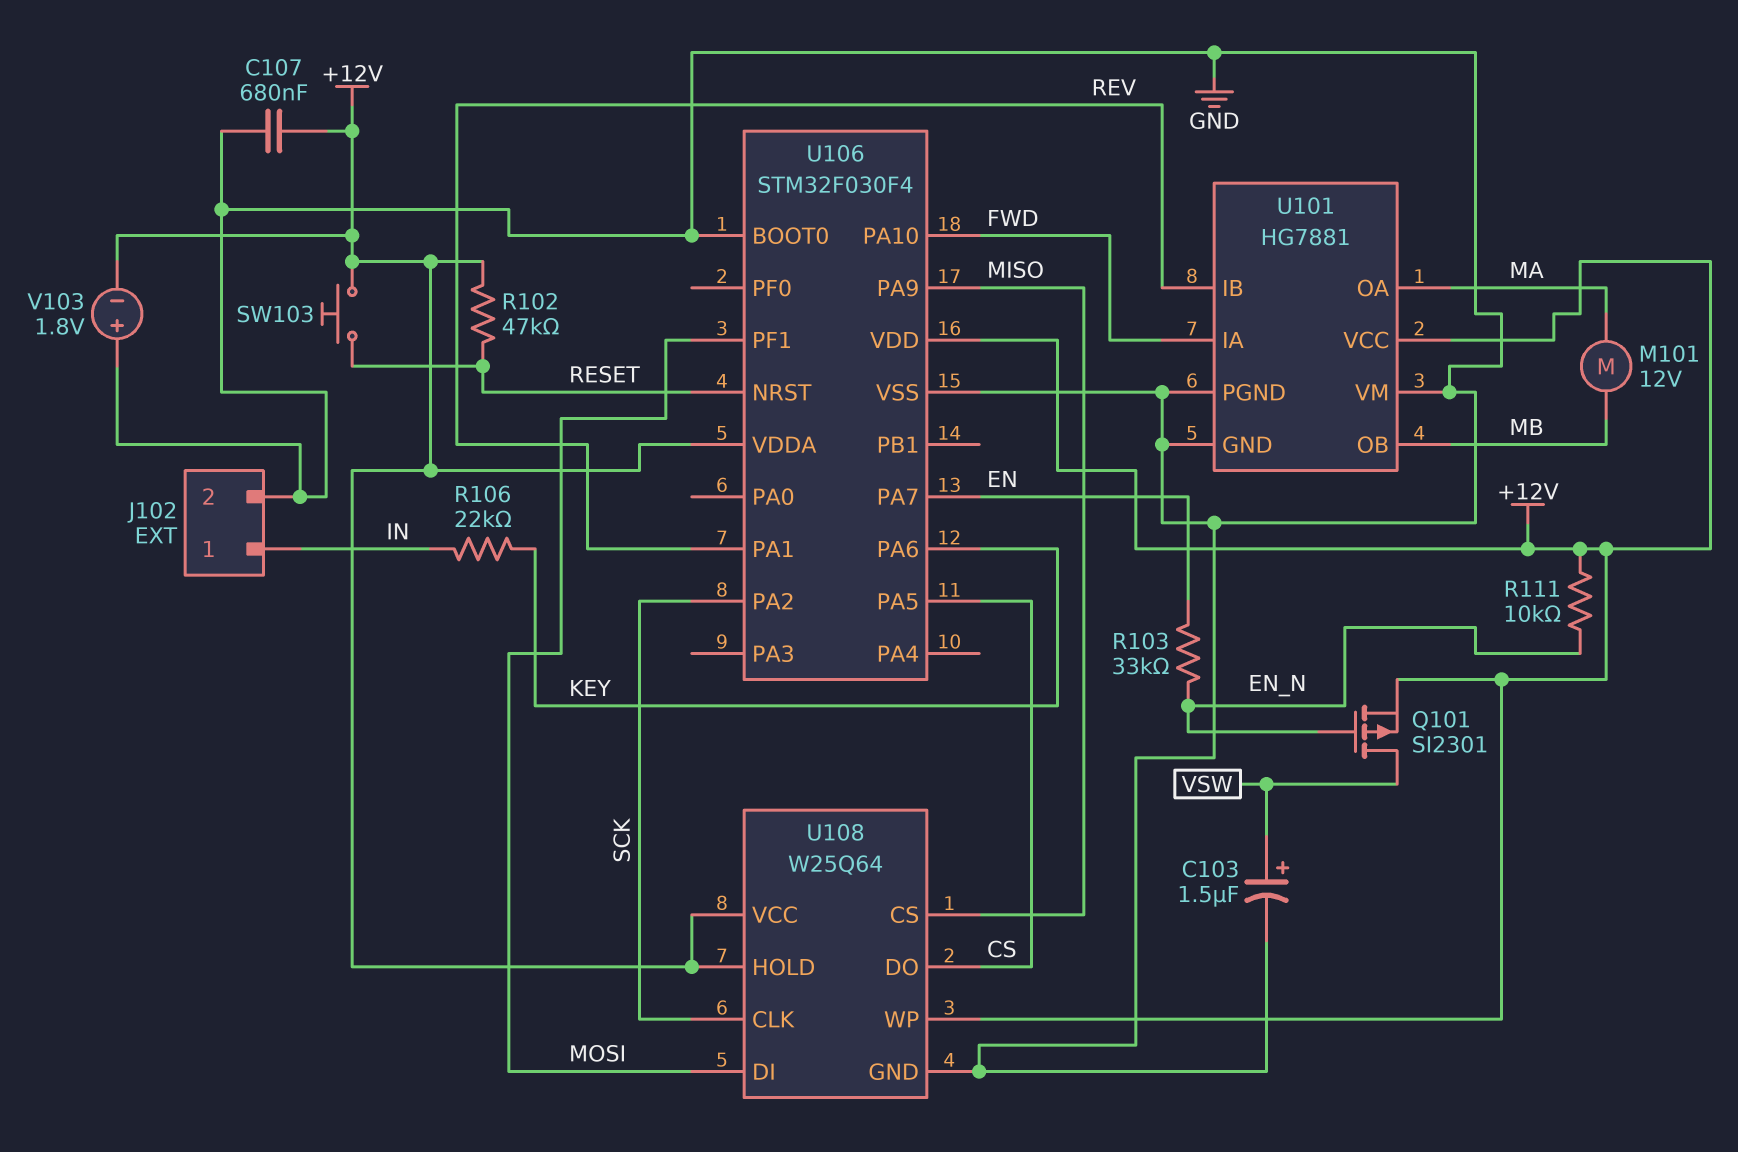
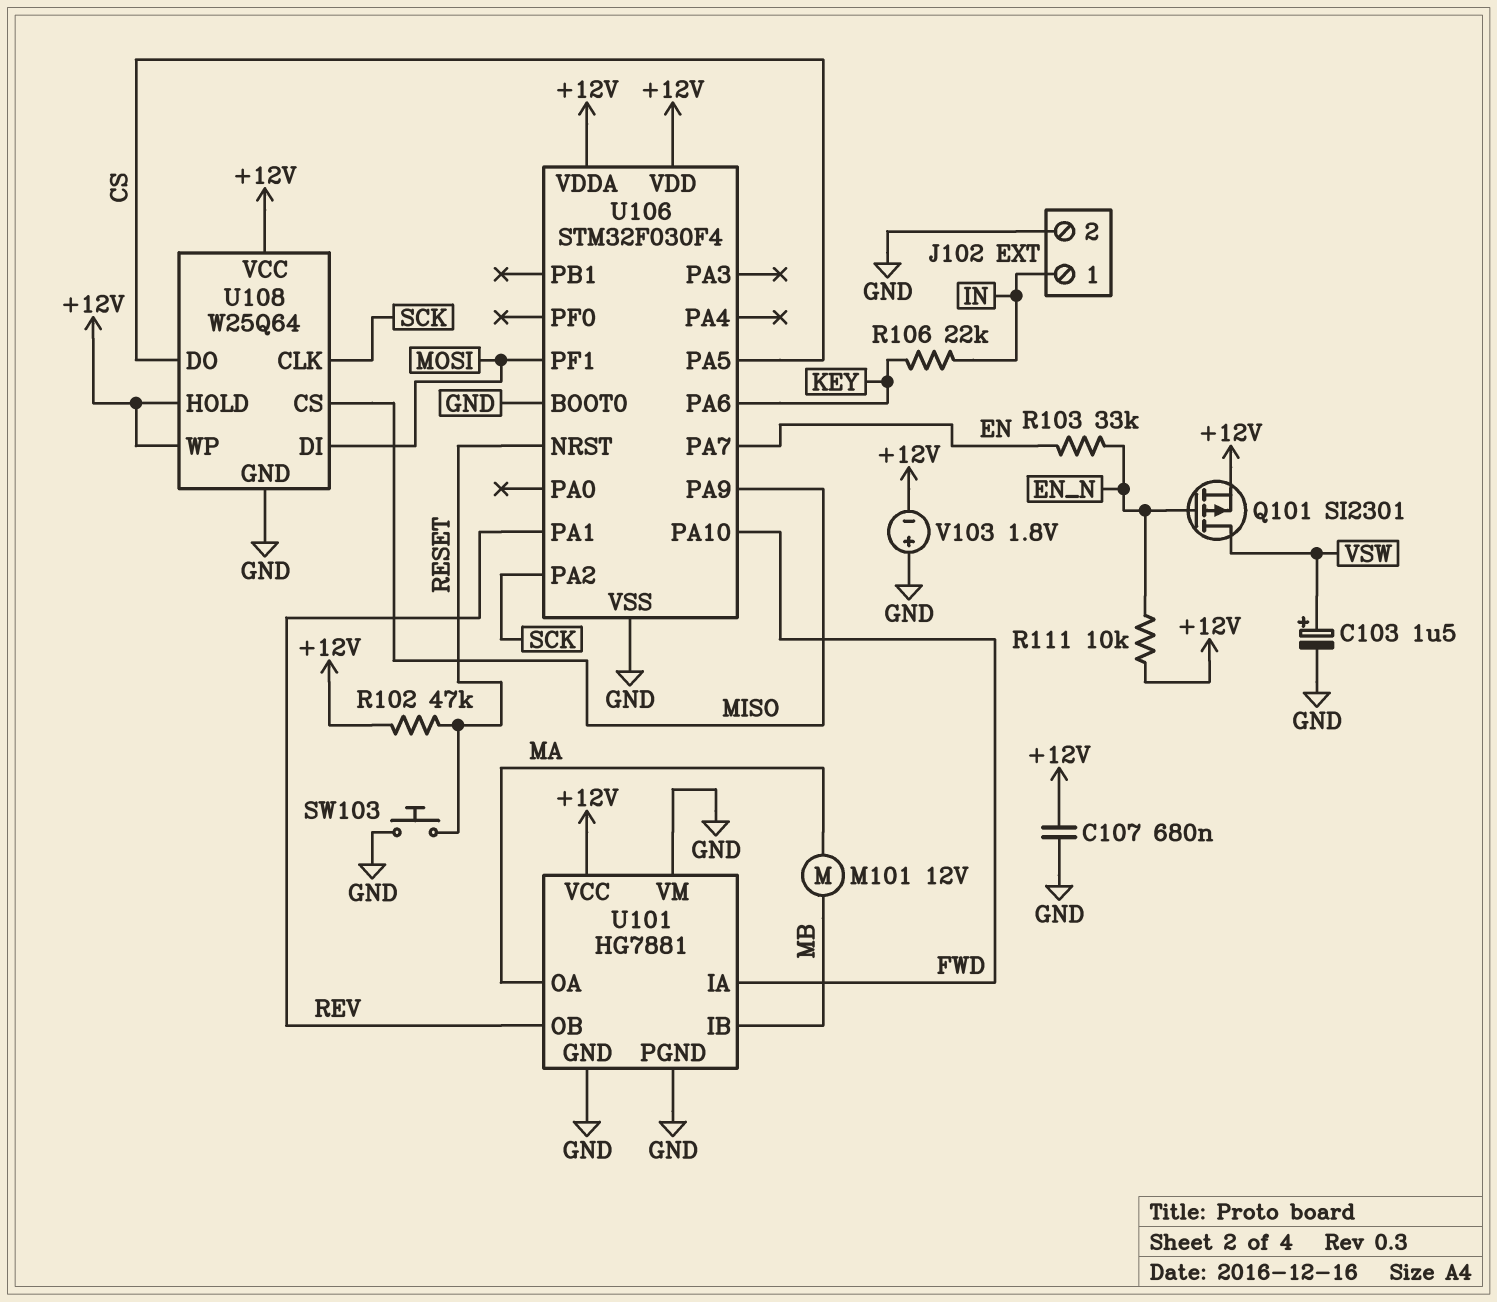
SW103: button (+12V, RESET) -> button (GND, RESET)
U101 pin IB: REV -> MB
U101 pin OB: MB -> REV

